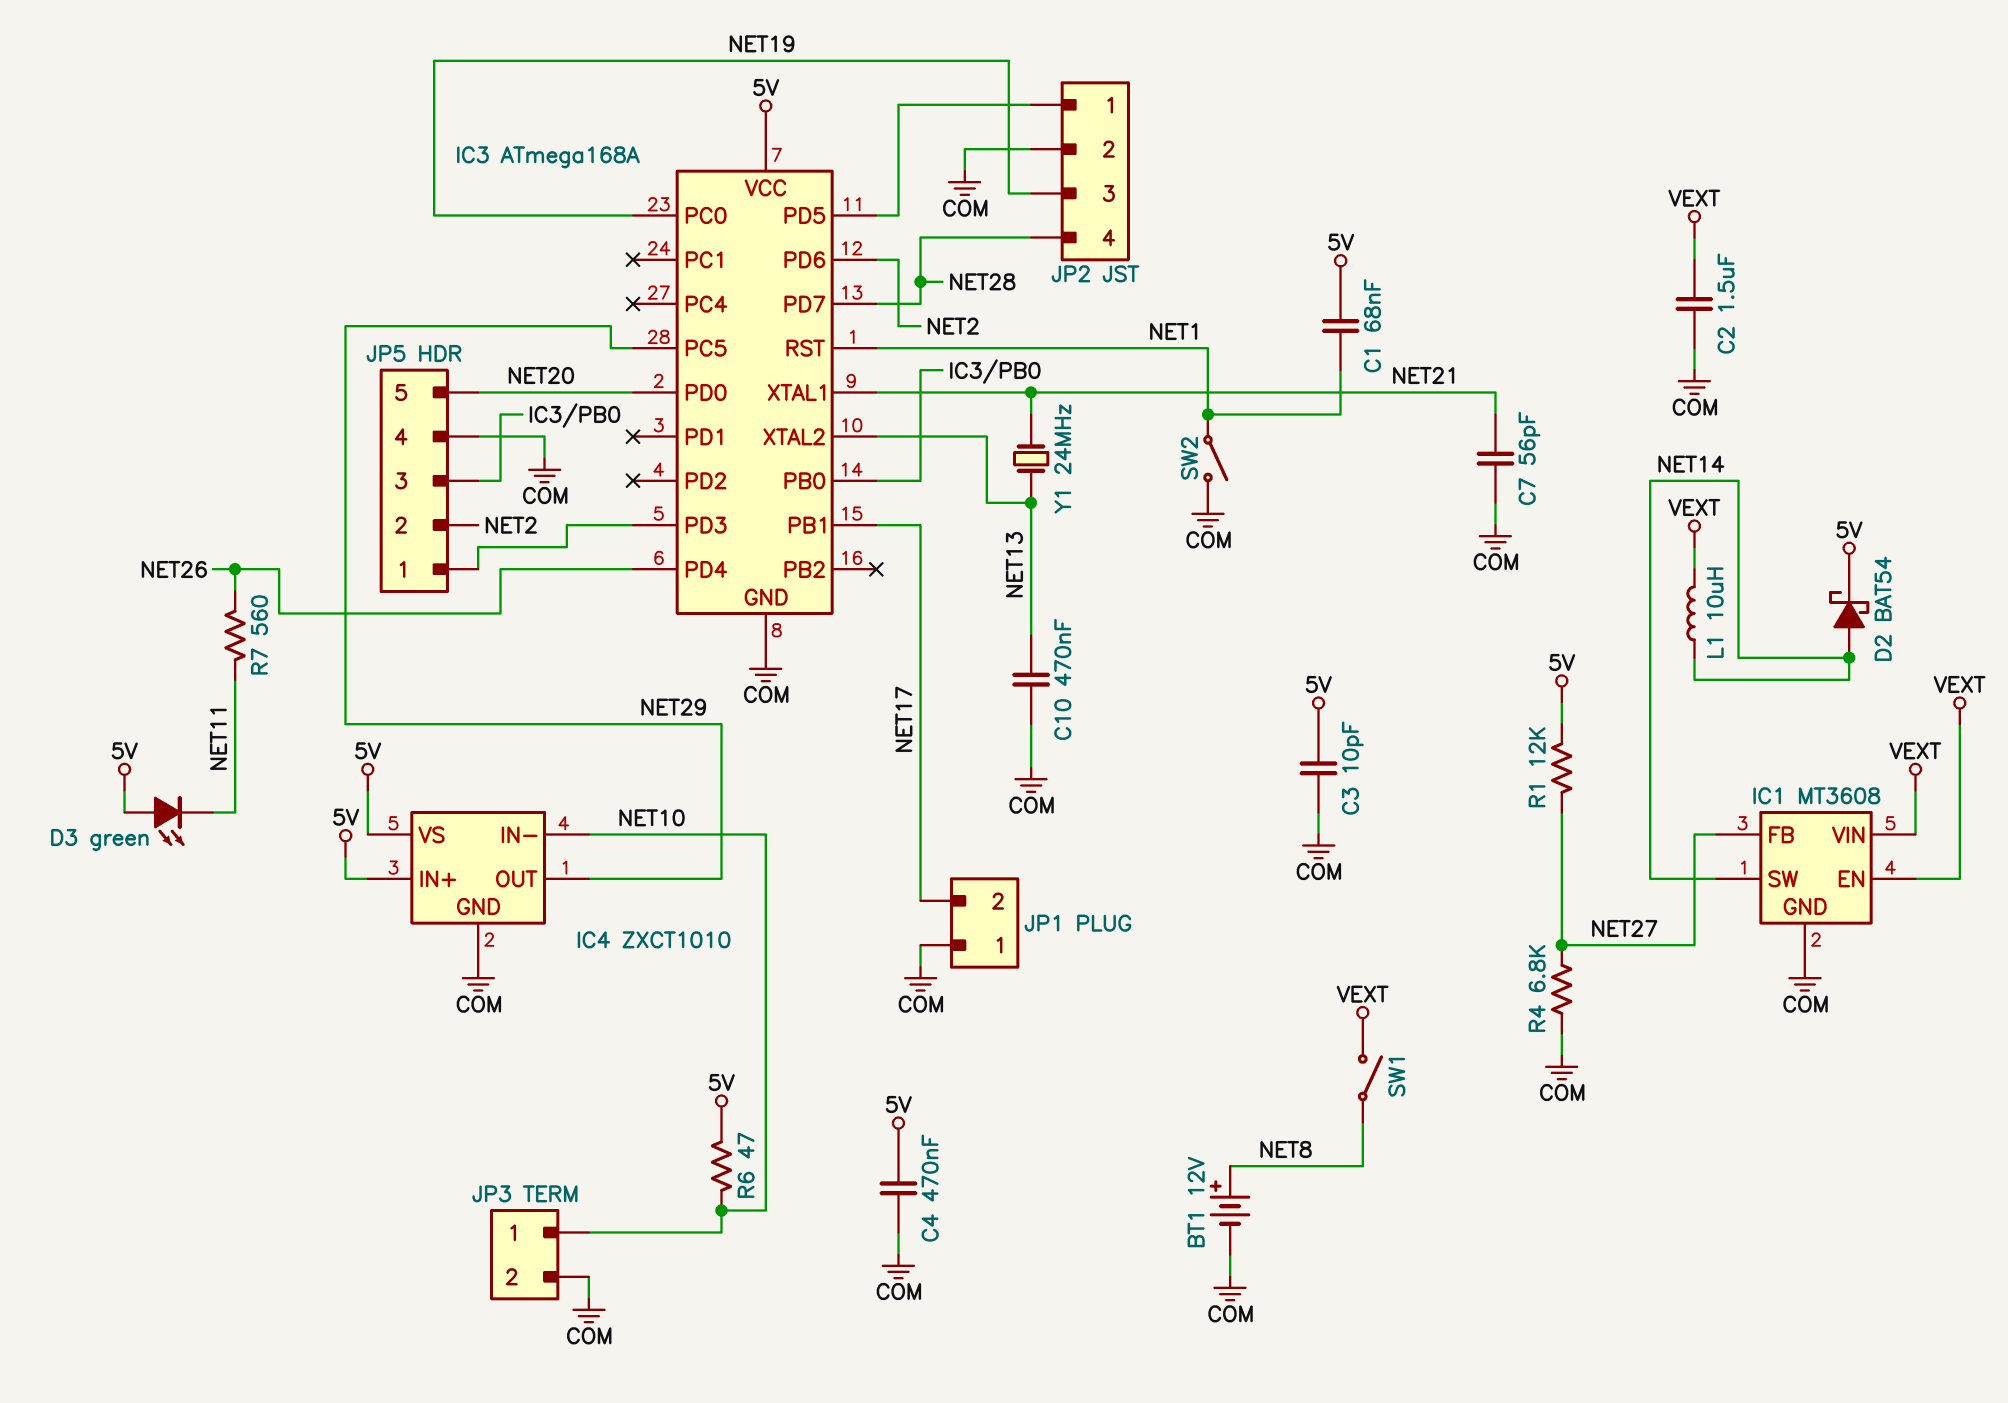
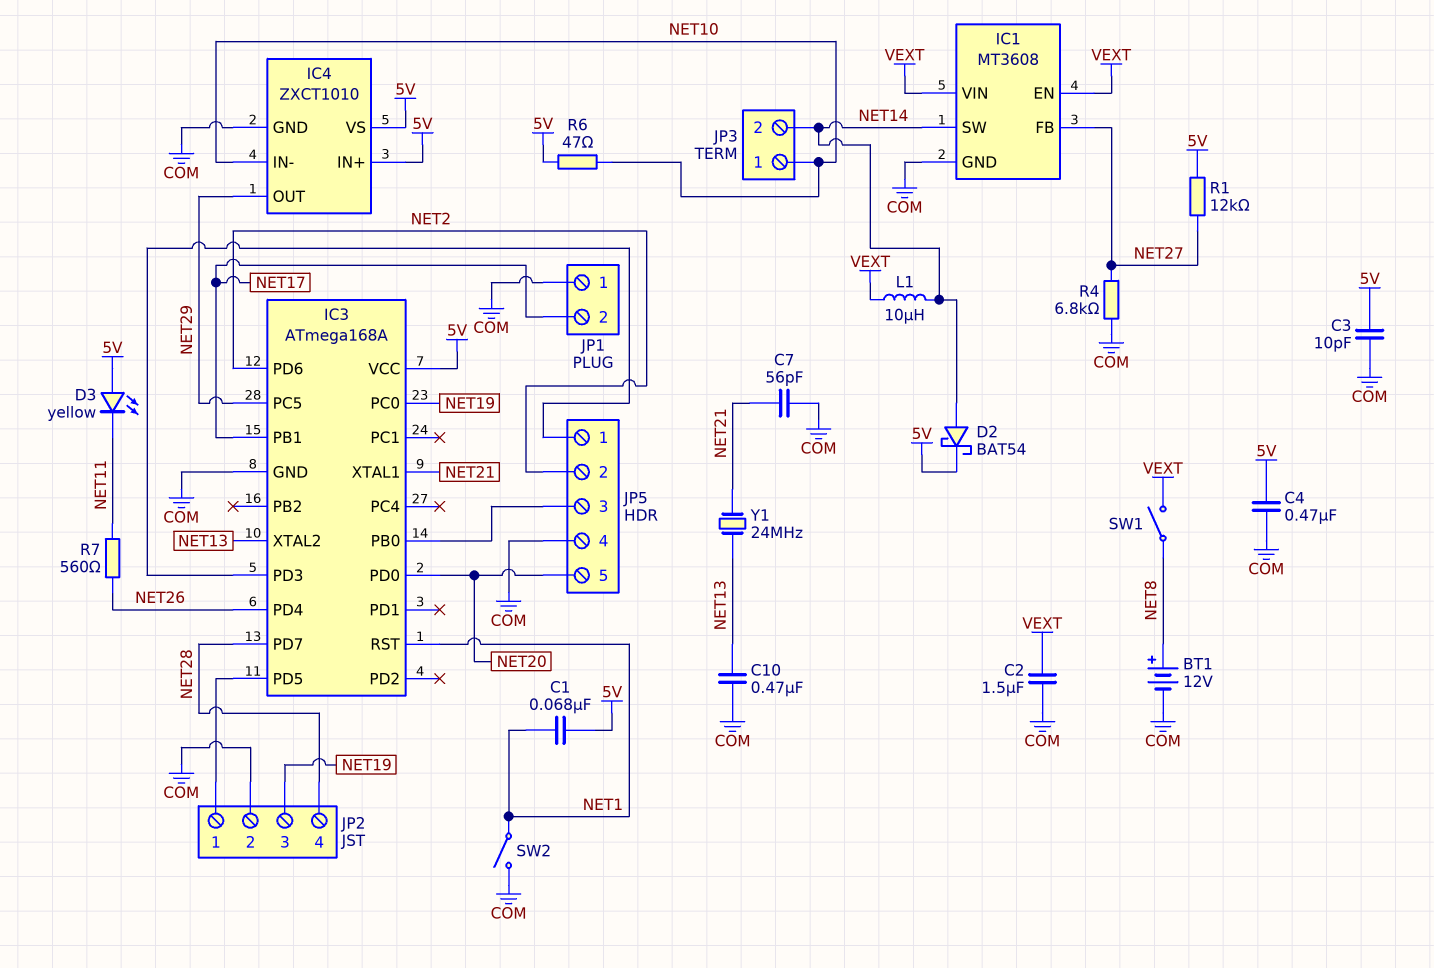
D3: LED green (A 5V, K NET11) -> LED yellow (A 5V, K NET11)
JP3 pin 2: COM -> NET14

